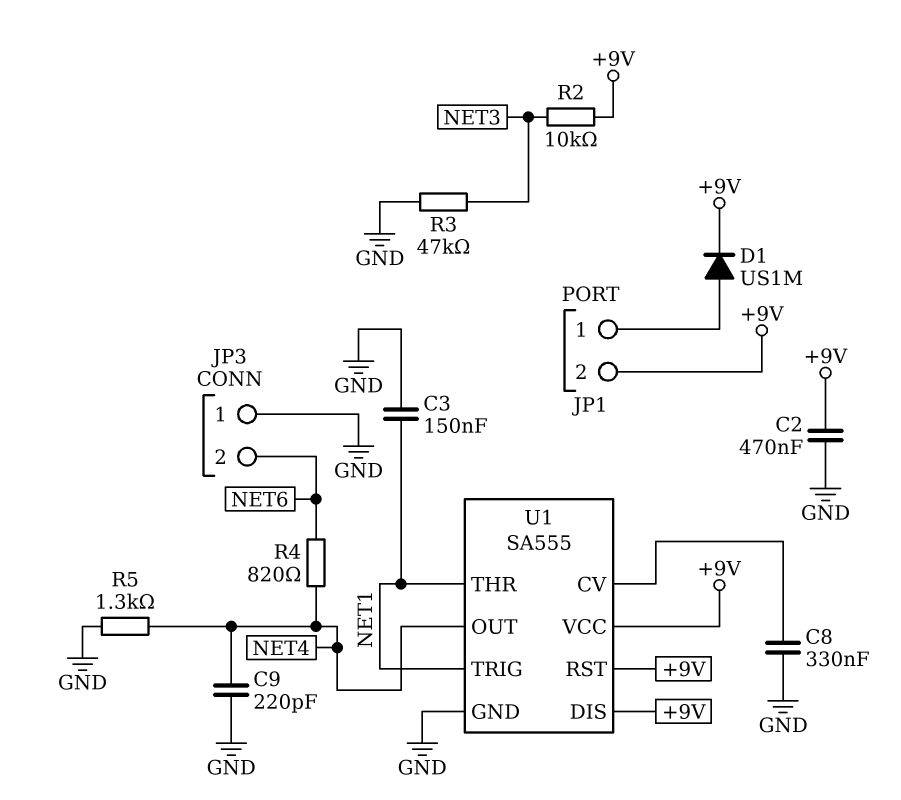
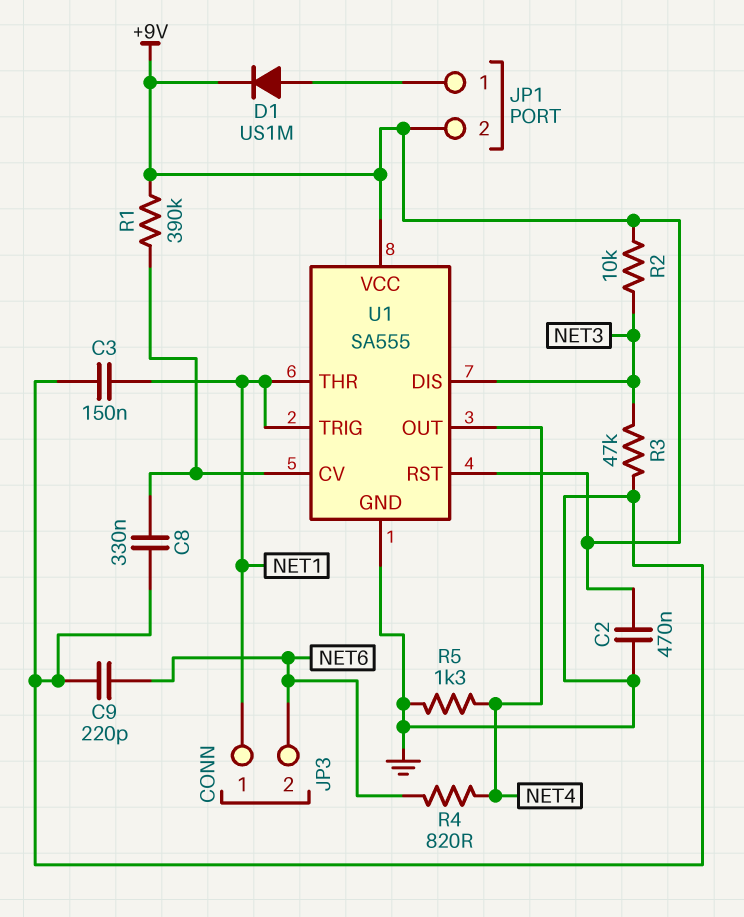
C9: 220pF (GND, NET4) -> 220pF (GND, NET6)
JP3 pin 1: GND -> NET1
R1: none -> 390k (+9V, U1/CV)
U1 pin DIS: +9V -> NET3

